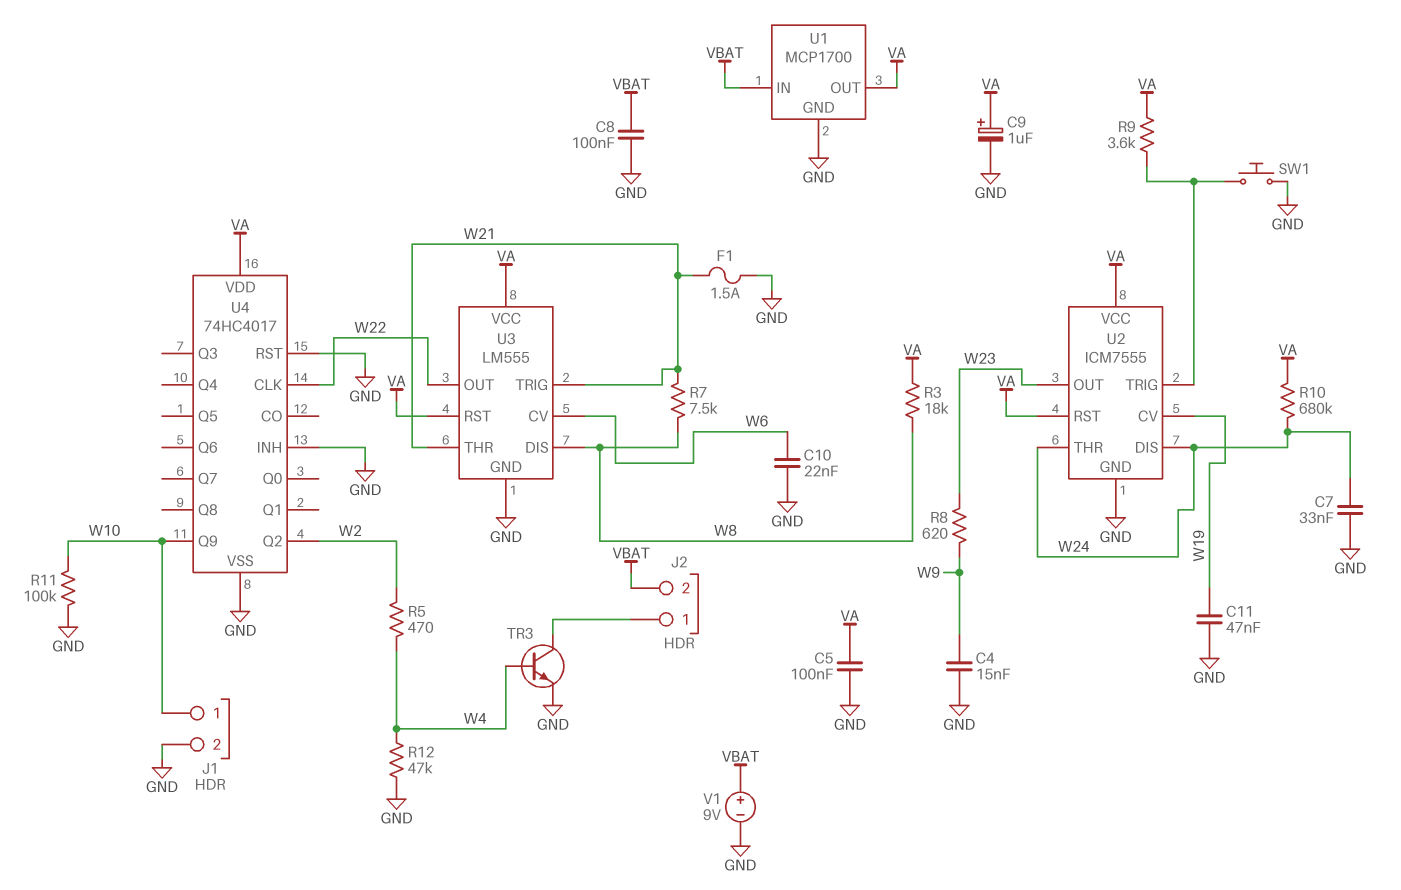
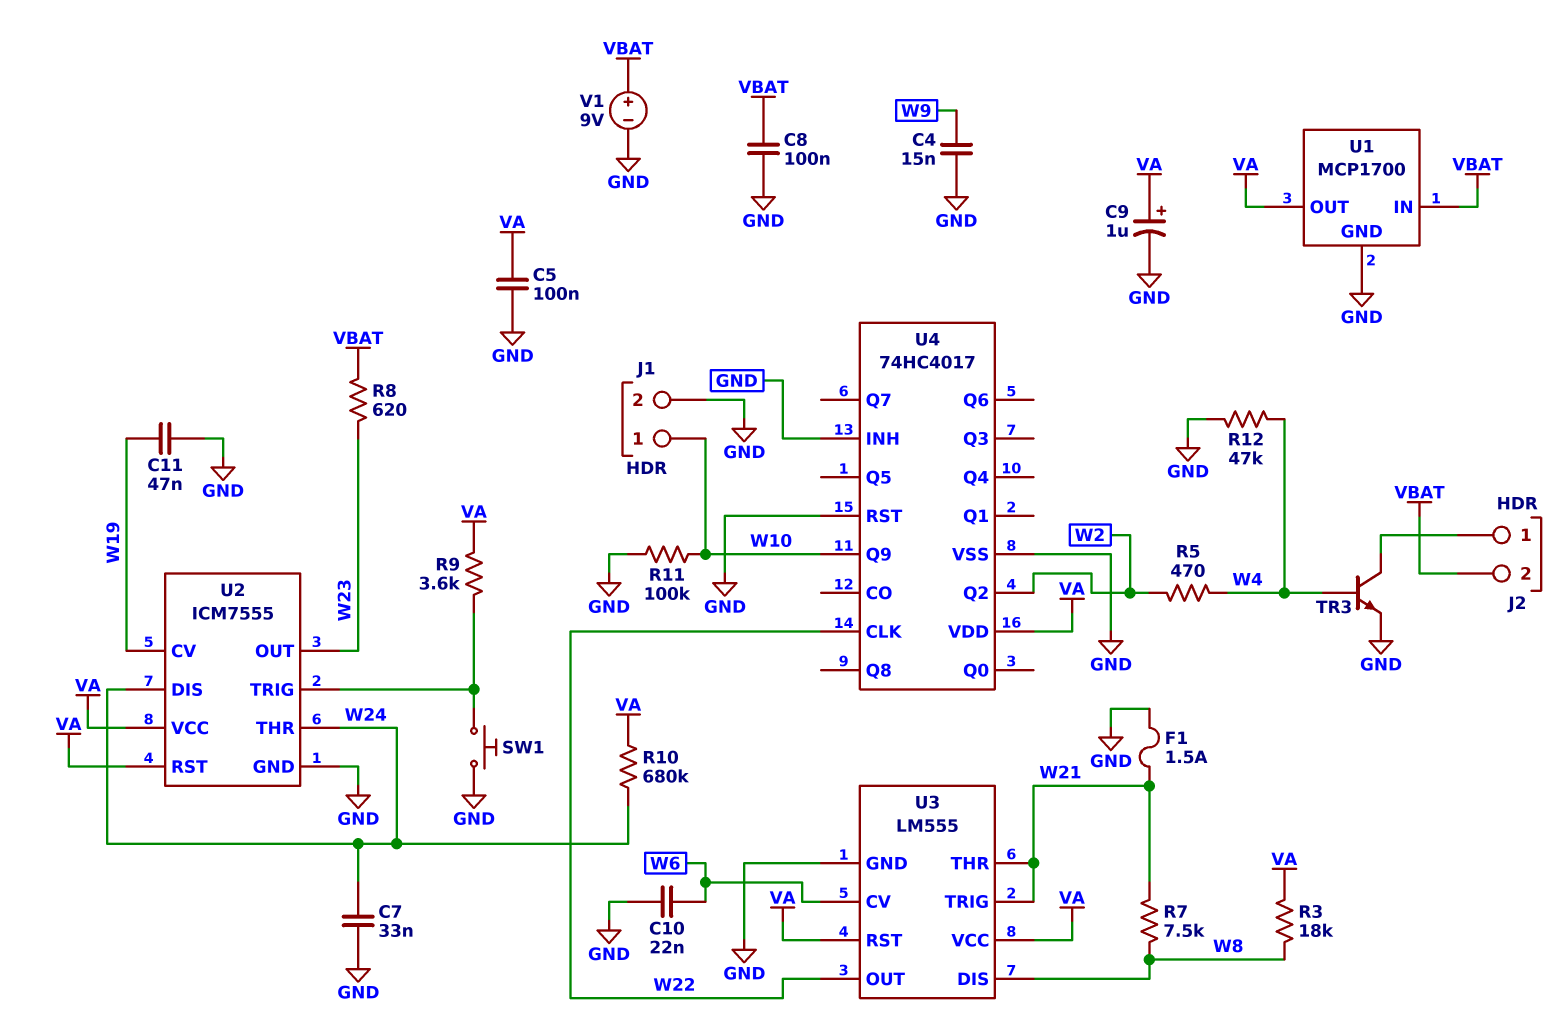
R8: 620 (W9, W23) -> 620 (VBAT, W23)

